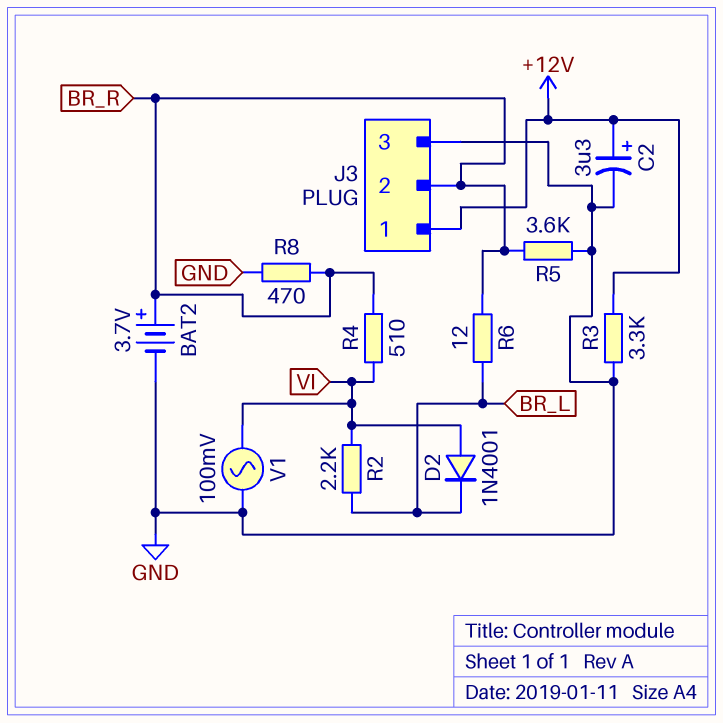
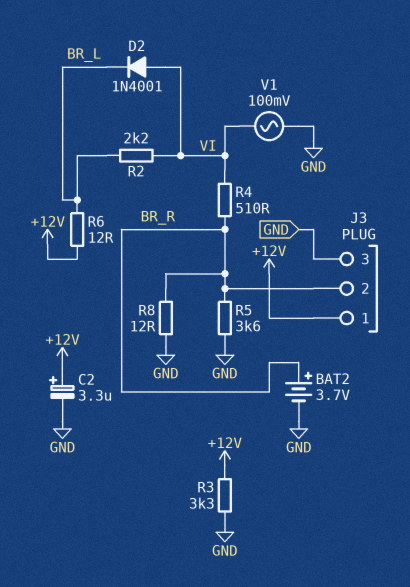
R6: 12 (BR_L, BR_R) -> 12 (+12V, BR_L)
R8: 470 (BR_R, GND) -> 12 (BR_R, GND)

